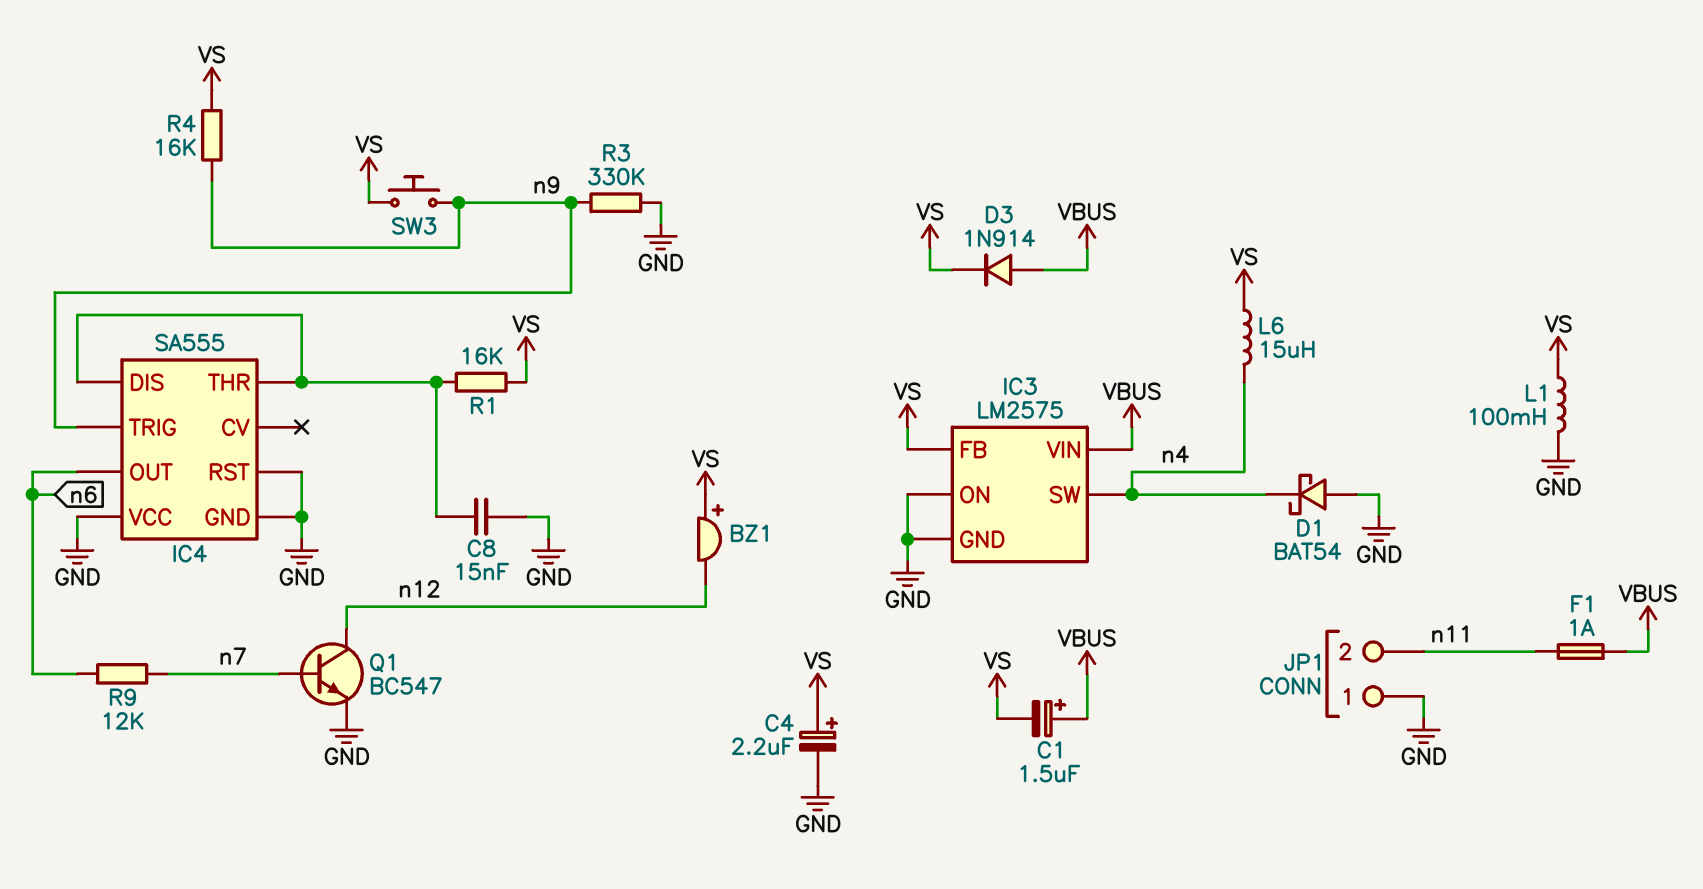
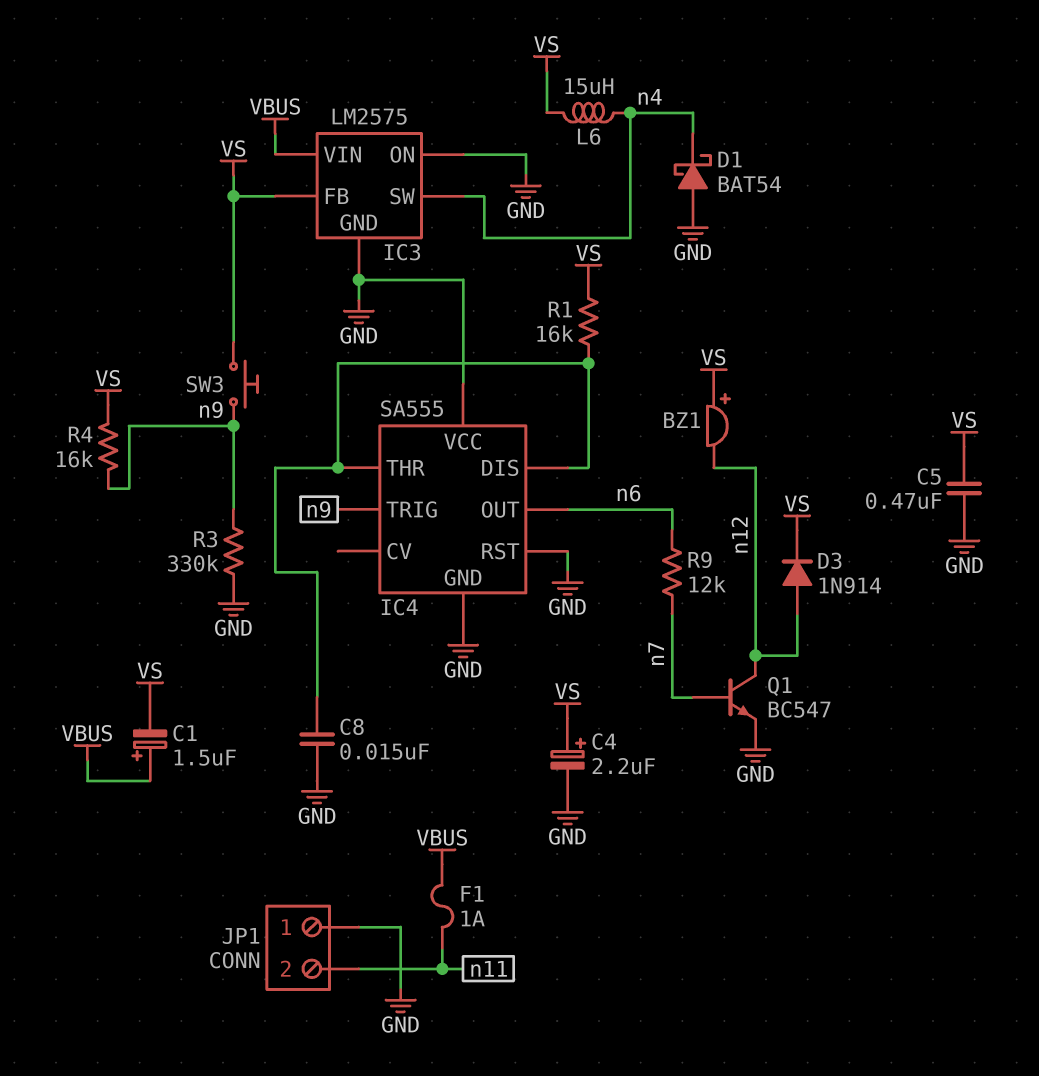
C5: none -> 470nF (GND, VS)
D3: diode 1N914 (A VBUS, K VS) -> diode 1N914 (A n12, K VS)
L1: 100mH (GND, VS) -> none

